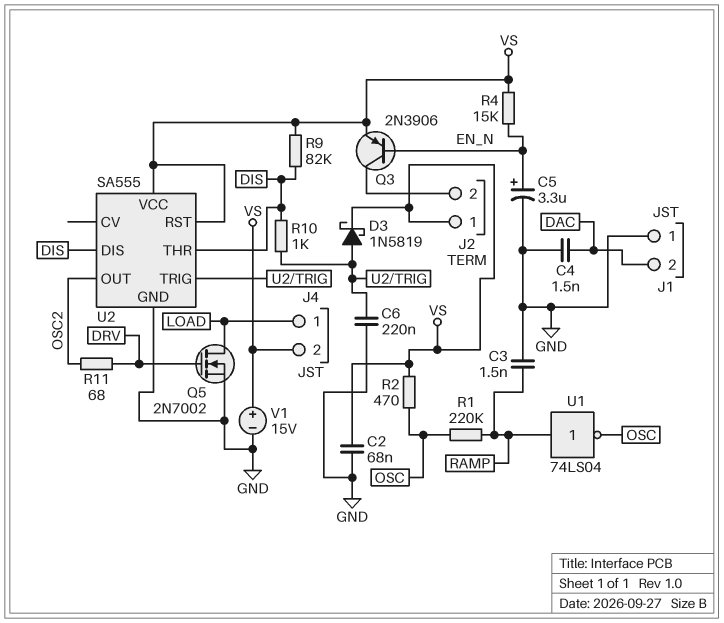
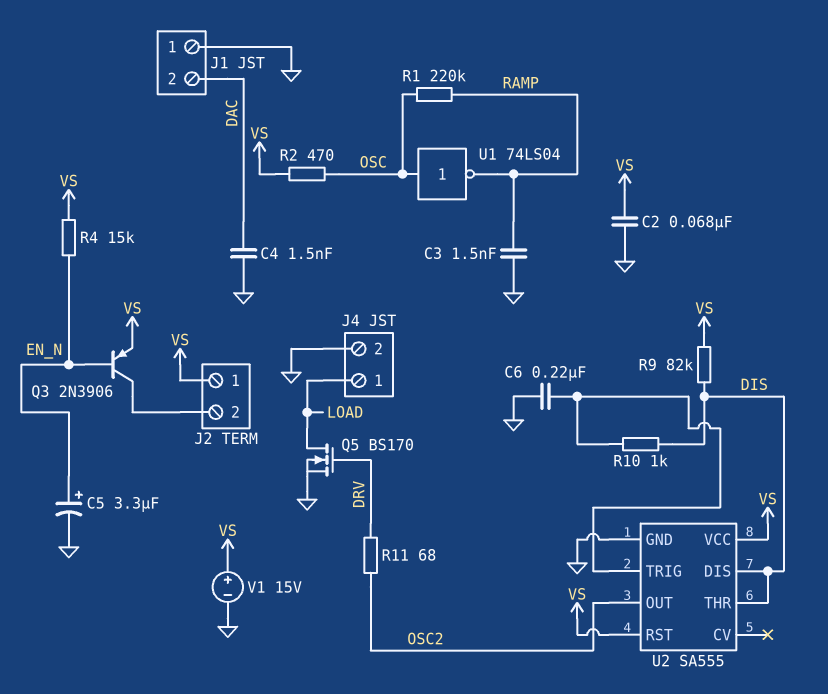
D3: schottky 1N5819 (A U2/TRIG, K VS) -> none
J4 pin 2: VS -> GND
Q5: NMOS 2N7002 (G DRV, D LOAD, S GND) -> NMOS BS170 (G DRV, D LOAD, S GND)
U1: NOT 74LS04 (in RAMP, out OSC) -> NOT 74LS04 (in OSC, out RAMP)

